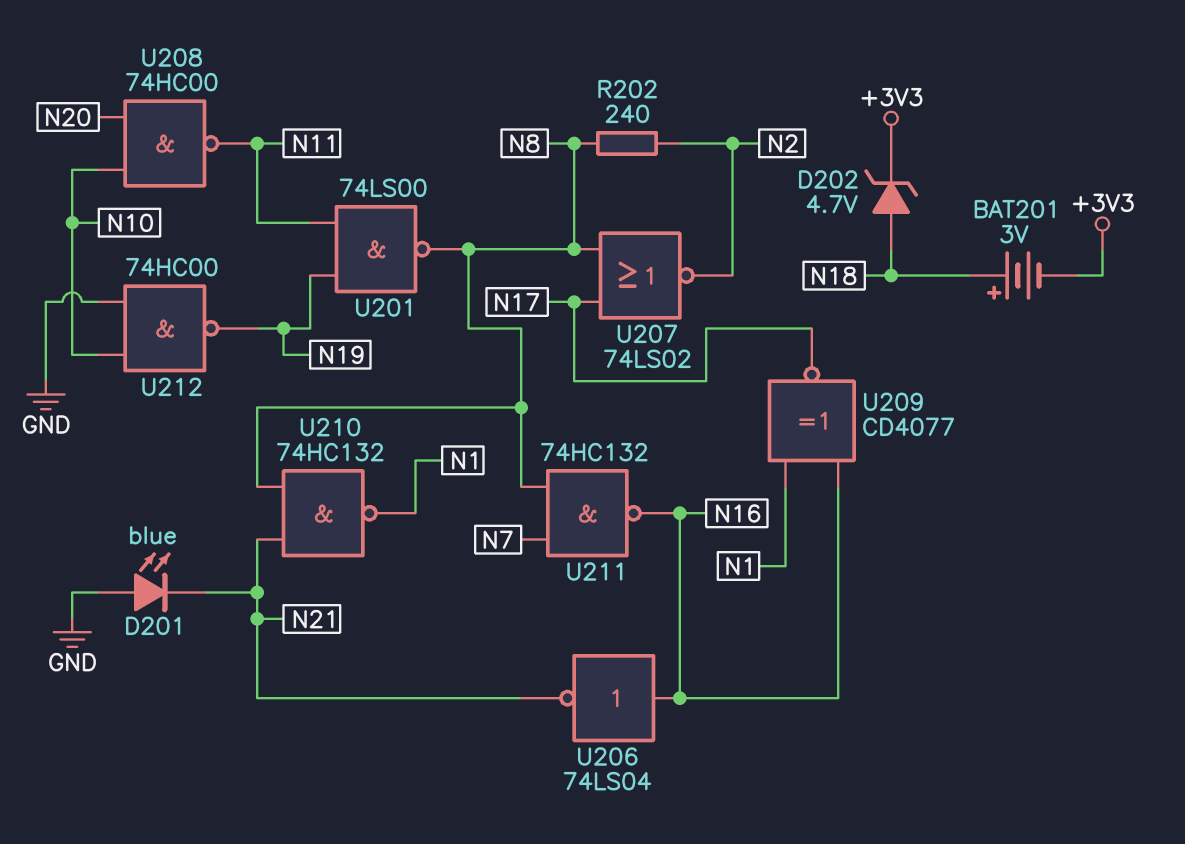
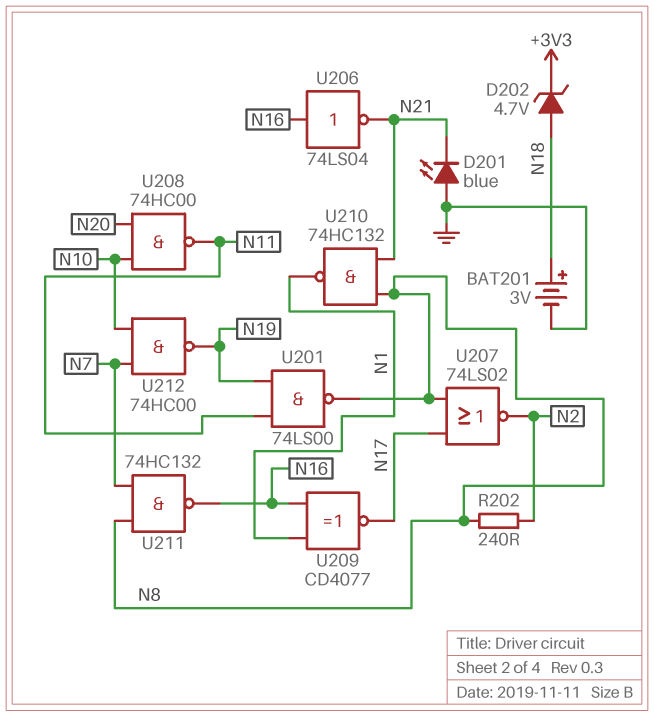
BAT201: 3V (plus N18, minus +3V3) -> 3V (plus N18, minus GND)
U212: NAND 74HC00 (in GND, in N10, out N19) -> NAND 74HC00 (in N7, in N10, out N19)

